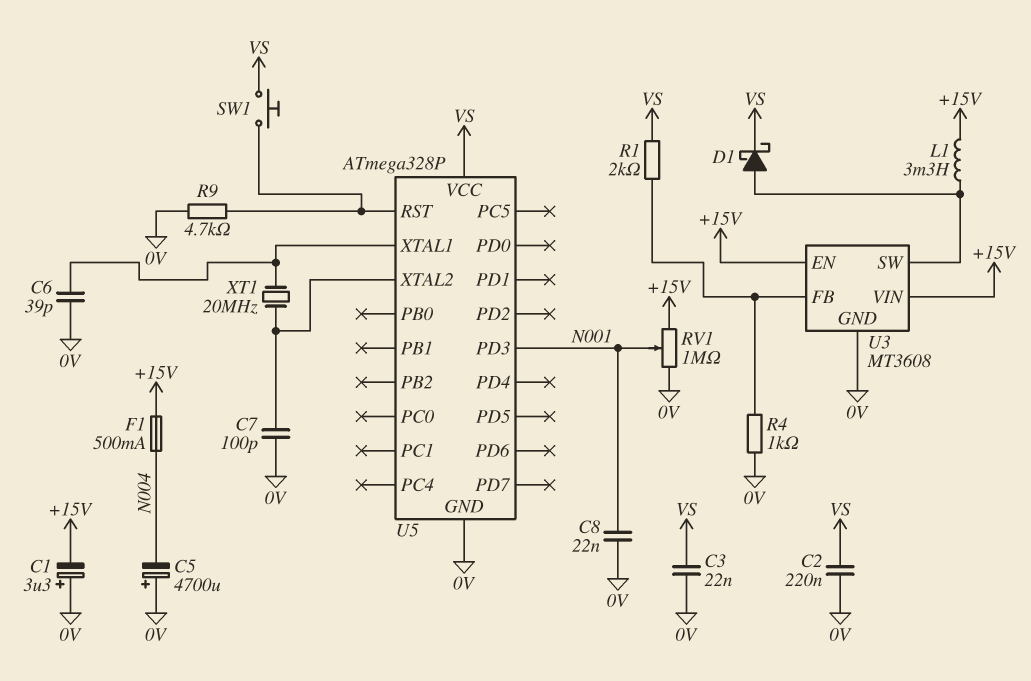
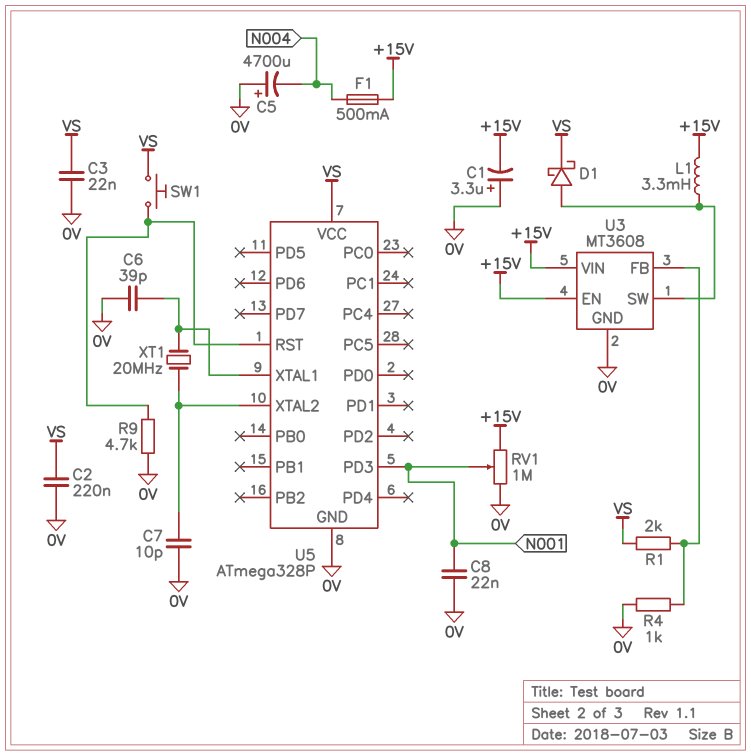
C7: 100pF (0V, U5/XTAL2) -> 10pF (0V, U5/XTAL2)

